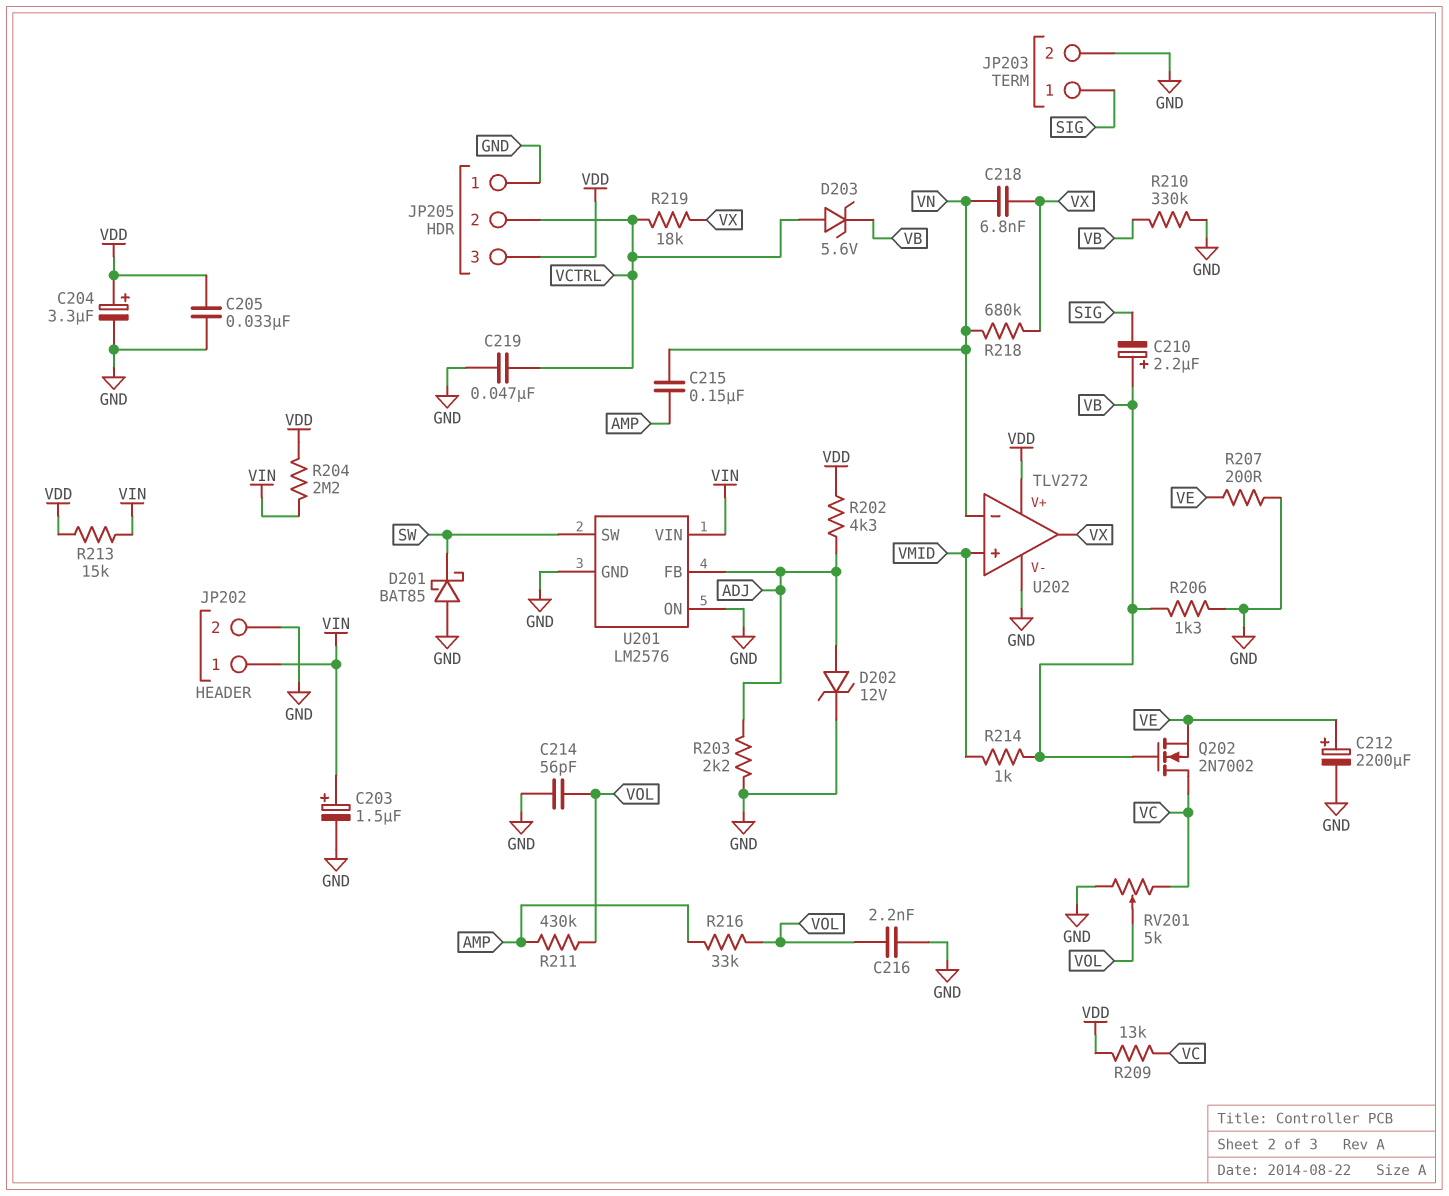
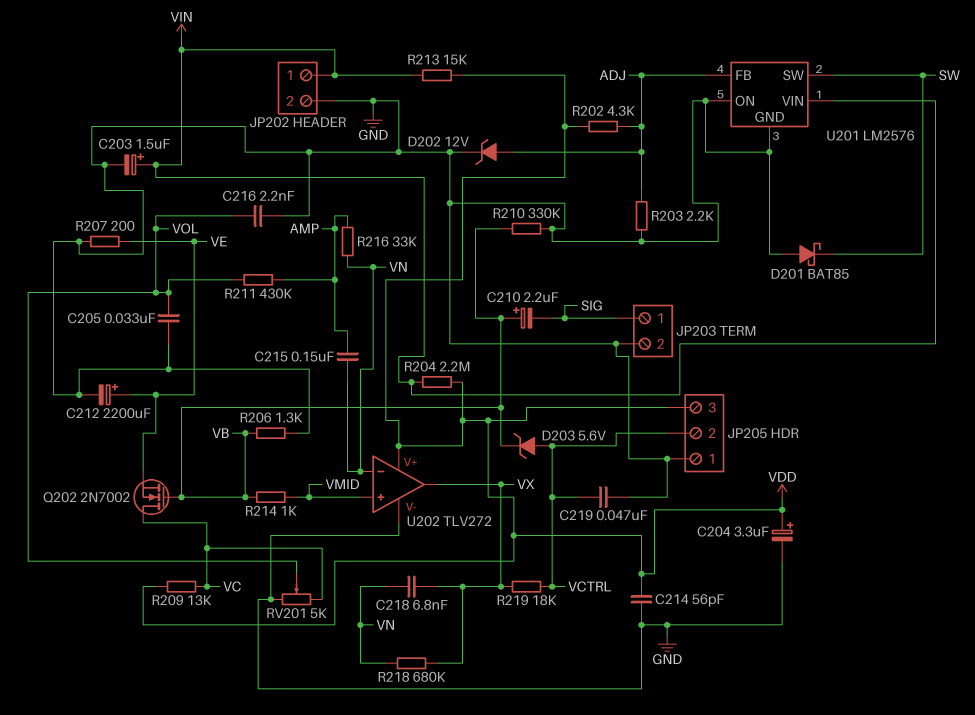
C205: 33nF (GND, VDD) -> 33nF (GND, VOL)
C214: 56pF (GND, VOL) -> 56pF (GND, VDD)
R216: 33k (AMP, VOL) -> 33k (AMP, VN)

